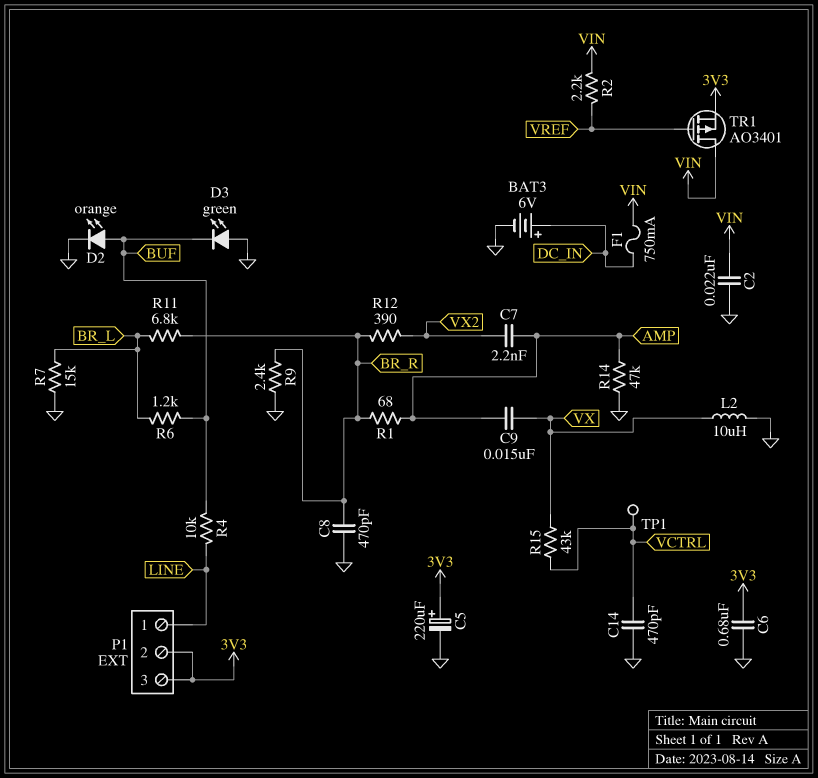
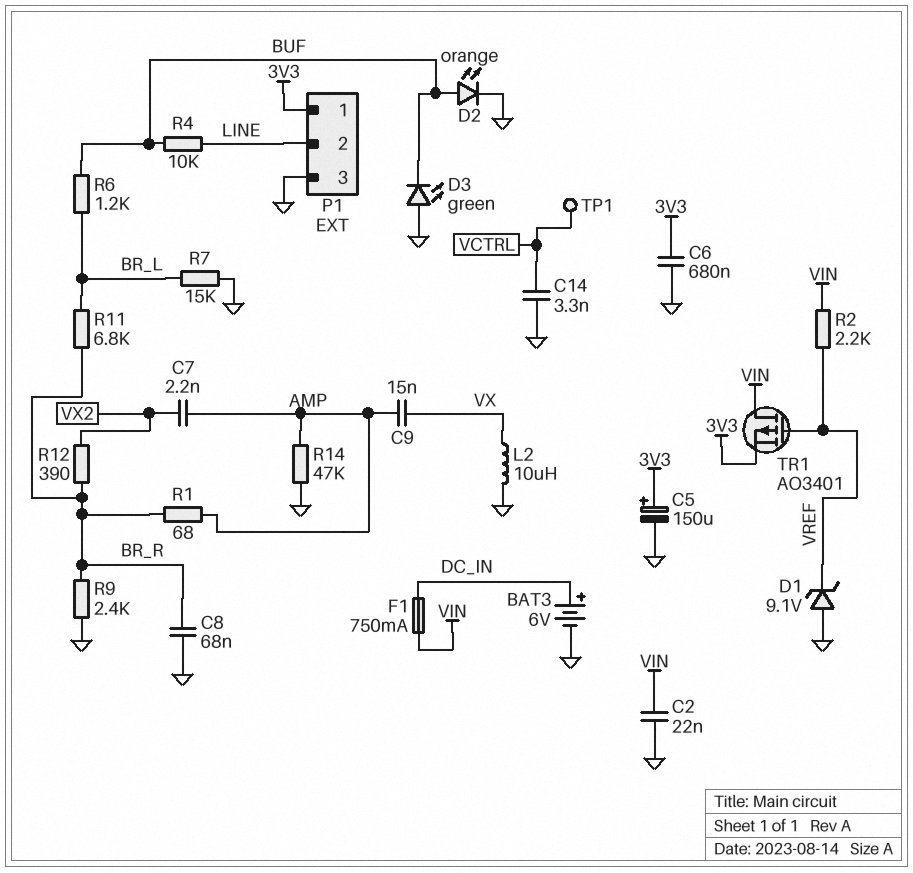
C5: 220uF (plus 3V3, minus GND) -> 150uF (plus 3V3, minus GND)
C8: 470pF (BR_R, GND) -> 68nF (BR_R, GND)
C14: 470pF (GND, VCTRL) -> 3.3nF (GND, VCTRL)
D1: none -> zener 9.1V (A GND, K VREF)
P1 pin 1: LINE -> 3V3
P1 pin 2: 3V3 -> LINE
P1 pin 3: 3V3 -> GND
R15: 43k (VCTRL, VX) -> none

